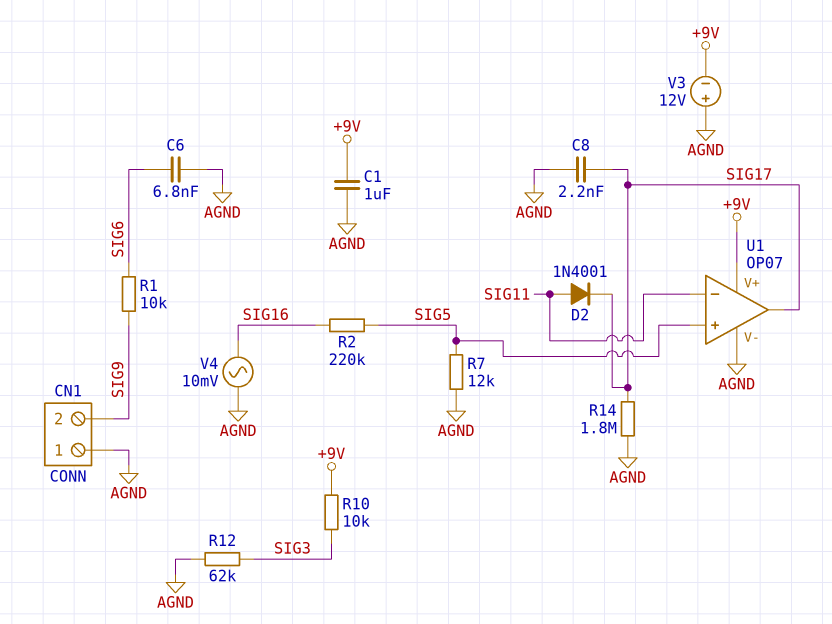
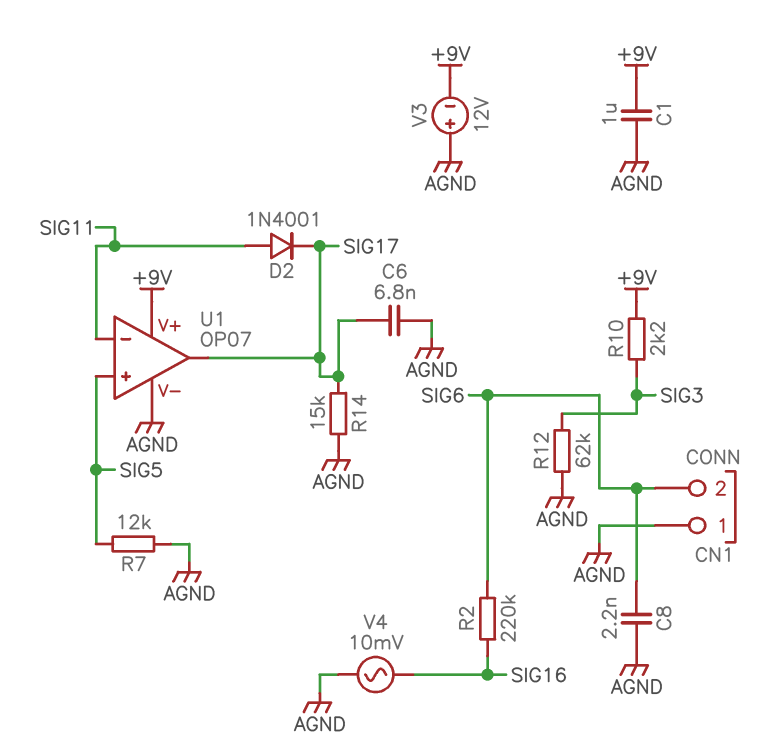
C6: 6.8nF (AGND, SIG6) -> 6.8nF (AGND, SIG17)
C8: 2.2nF (AGND, SIG17) -> 2.2nF (AGND, SIG6)
CN1 pin 2: SIG9 -> SIG6
R1: 10k (SIG6, SIG9) -> none
R2: 220k (SIG5, SIG16) -> 220k (SIG6, SIG16)
R10: 10k (+9V, SIG3) -> 2.2k (+9V, SIG3)
R14: 1.8M (AGND, SIG17) -> 15k (AGND, SIG17)

